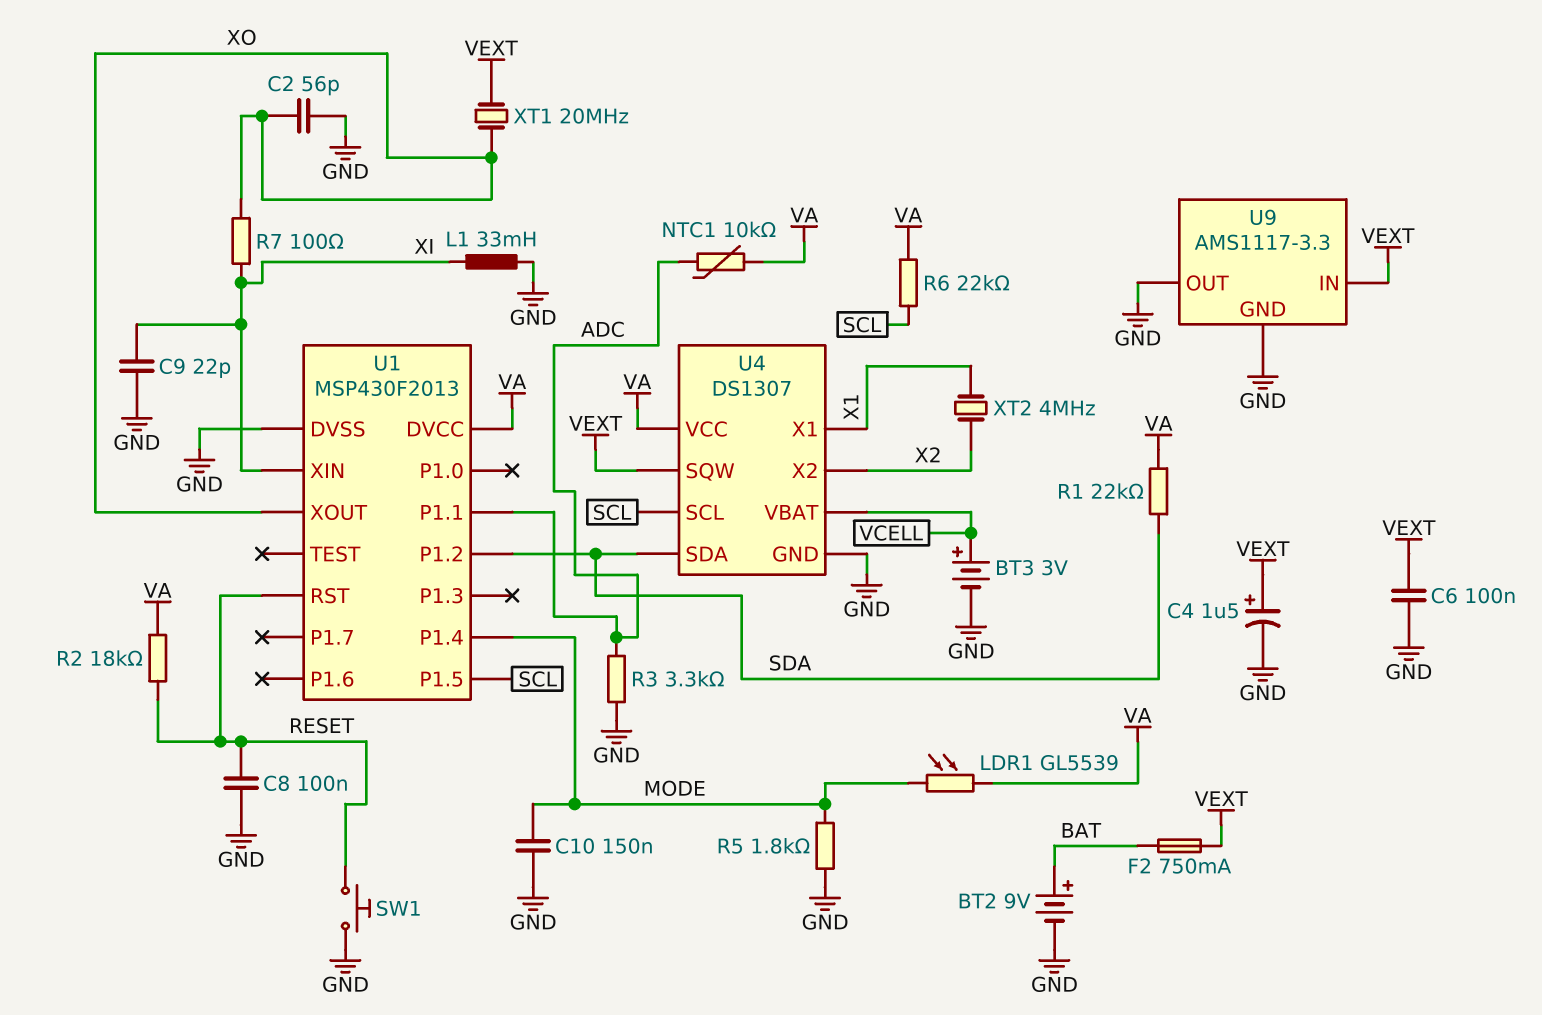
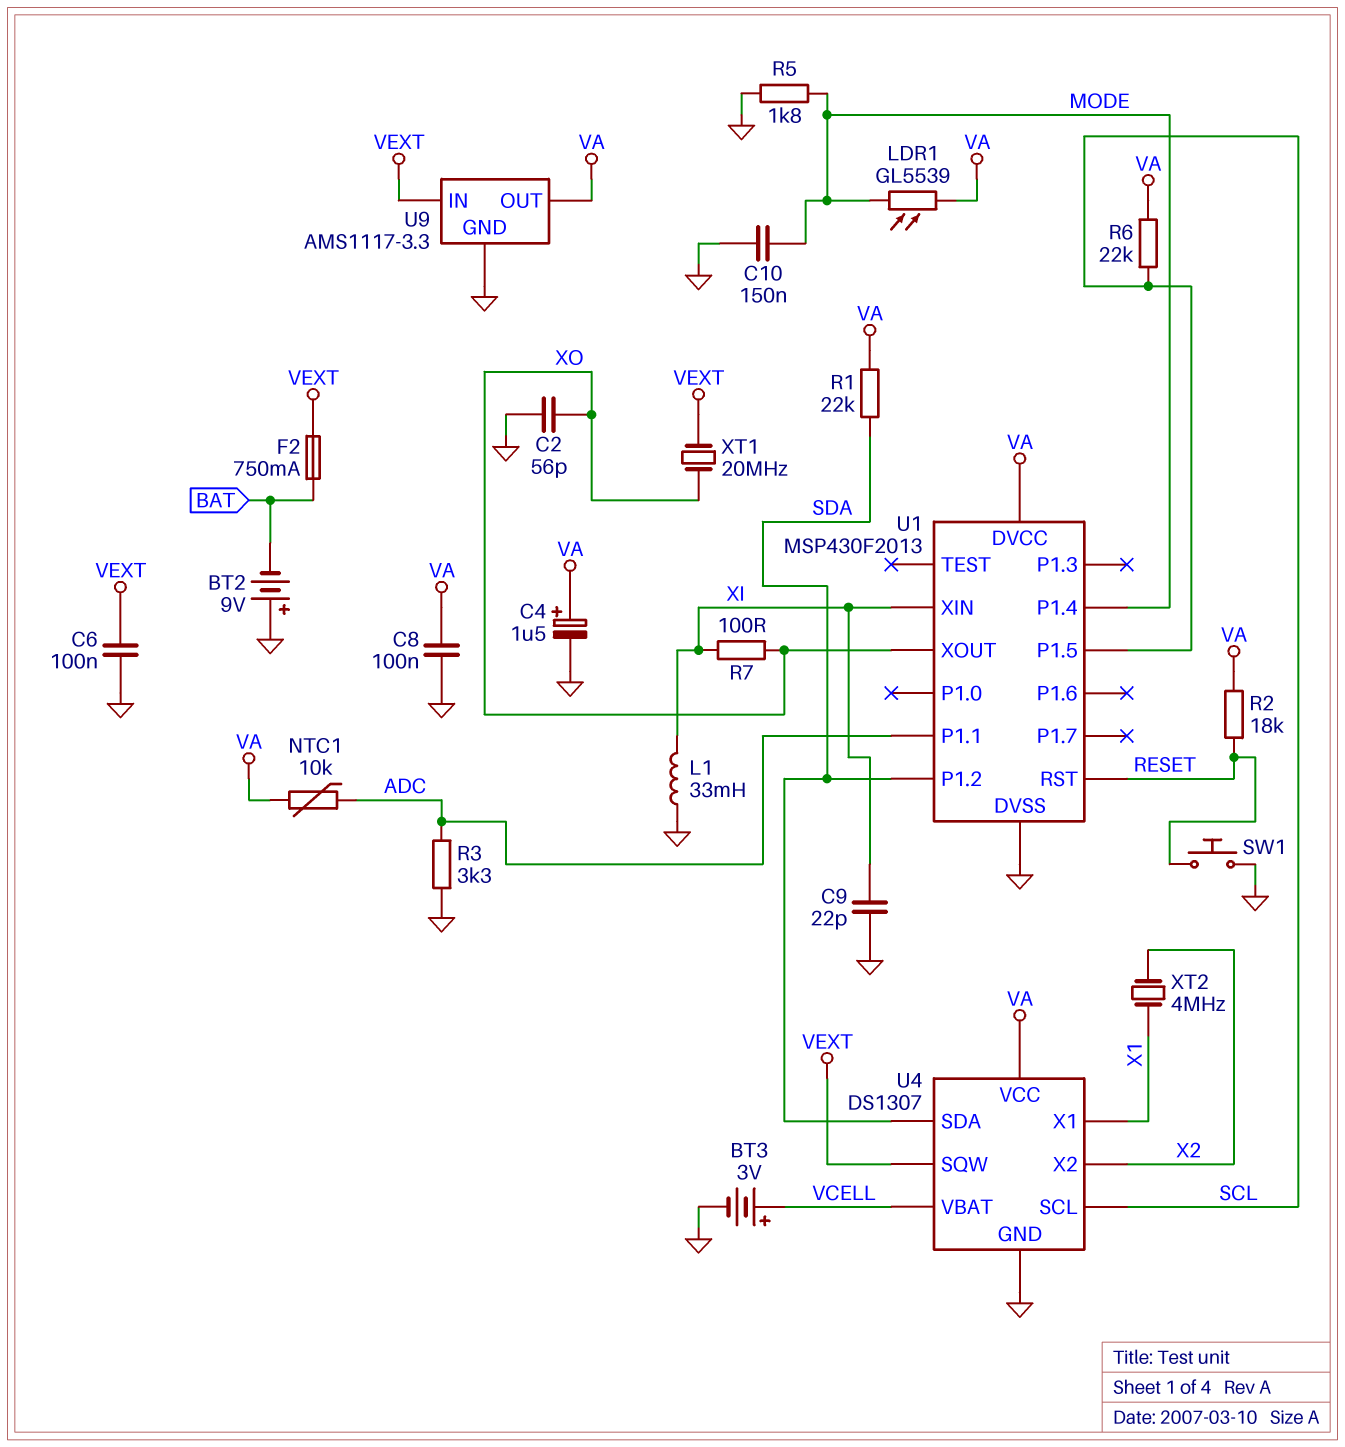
BT2: 9V (plus BAT, minus GND) -> 9V (plus GND, minus BAT)
C4: 1.5uF (plus VEXT, minus GND) -> 1.5uF (plus VA, minus GND)
C8: 100nF (GND, RESET) -> 100nF (GND, VA)
U9 pin OUT: GND -> VA

